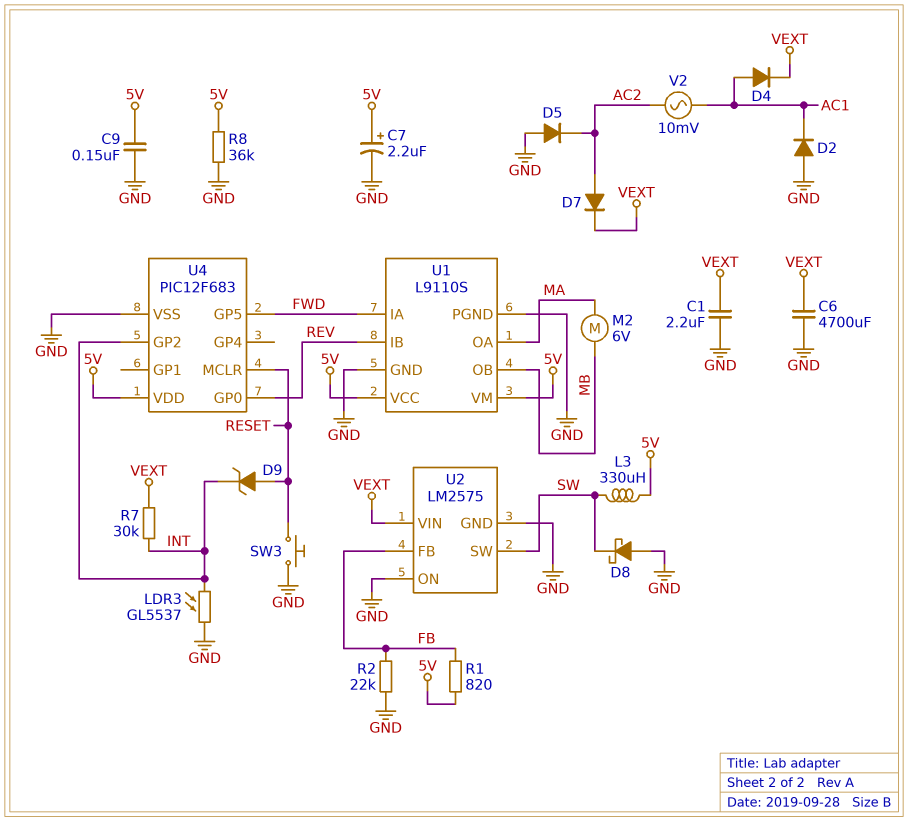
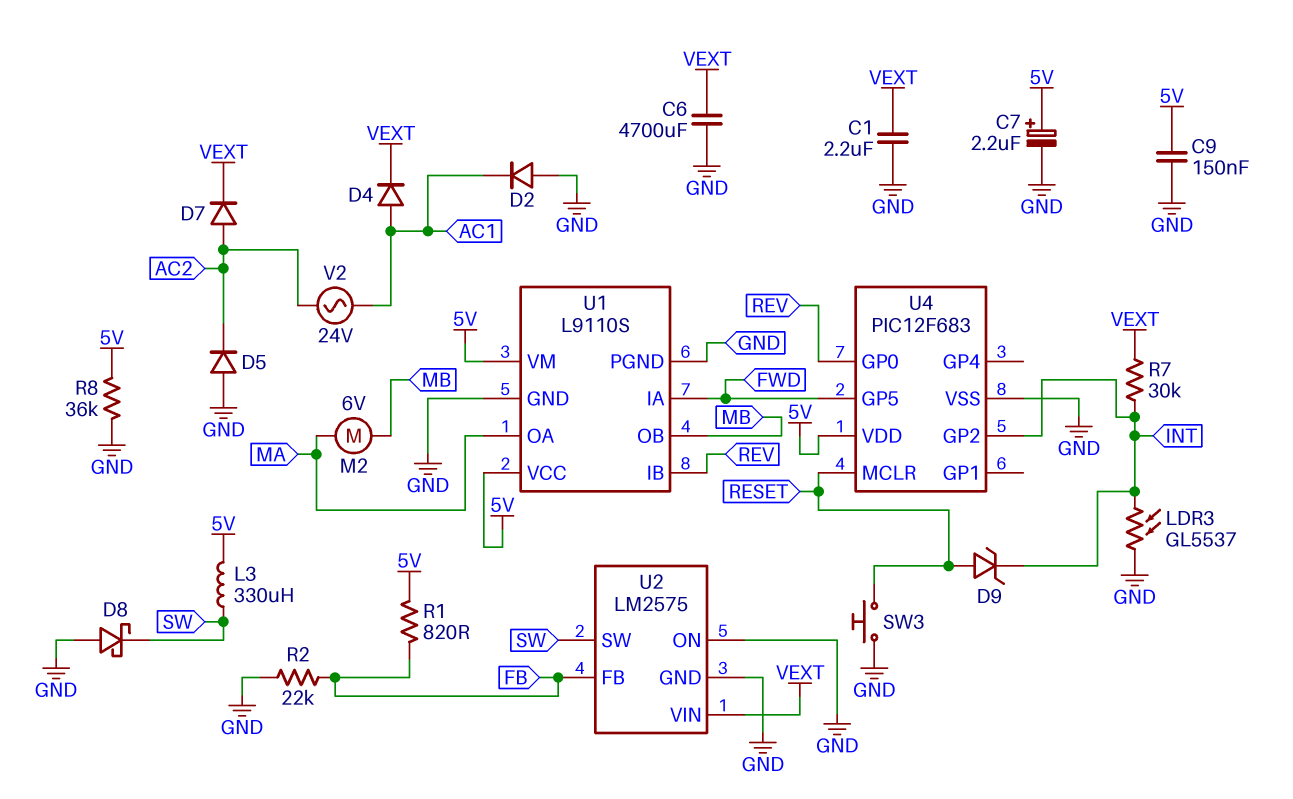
V2: AC 10mV (AC1, AC2) -> AC 24V (AC1, AC2)

